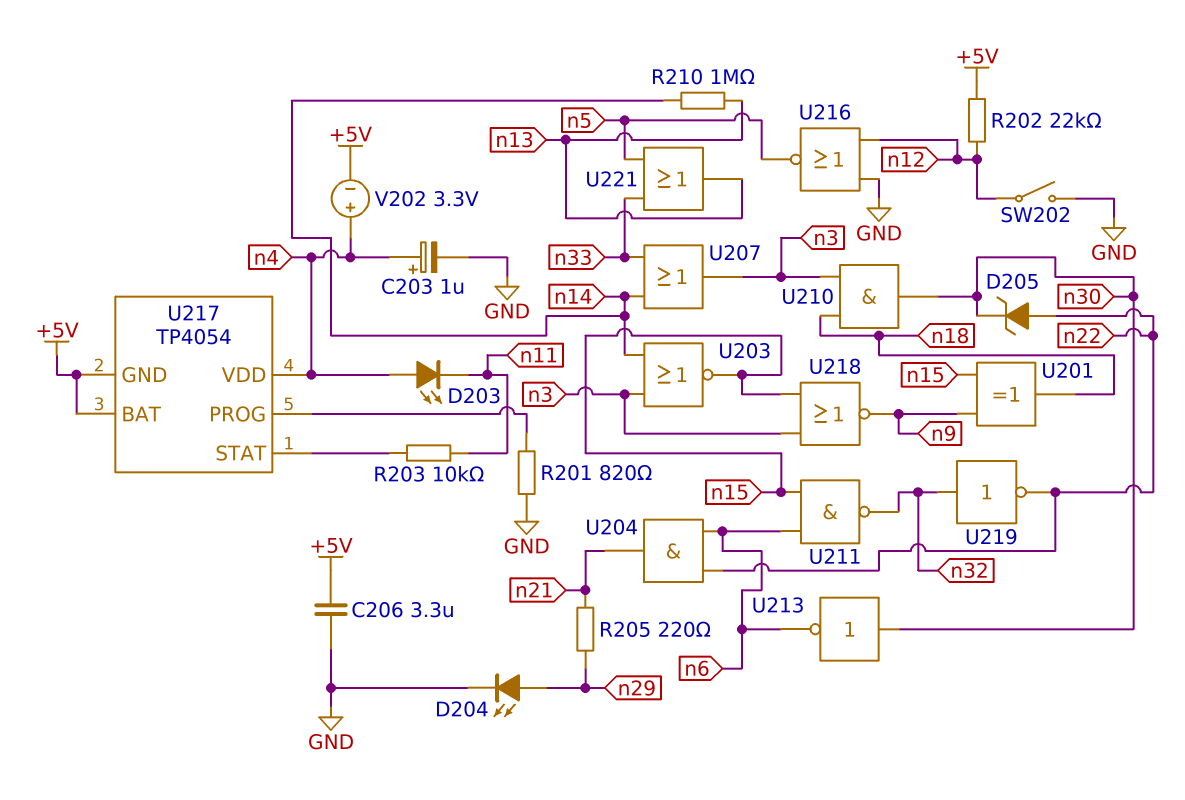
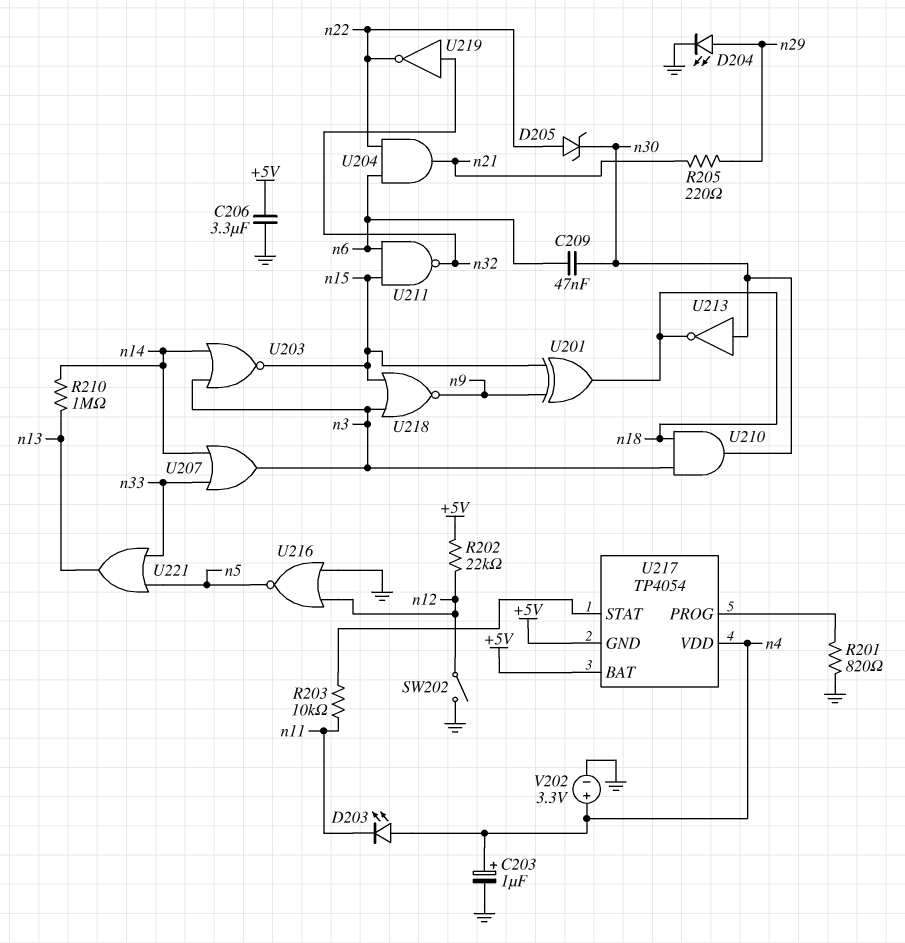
C209: none -> 47nF (n6, n30)
U213: NOT (in n30, out n6) -> NOT (in n30, out n18)
V202: 3.3V (plus n4, minus +5V) -> 3.3V (plus n4, minus GND)

